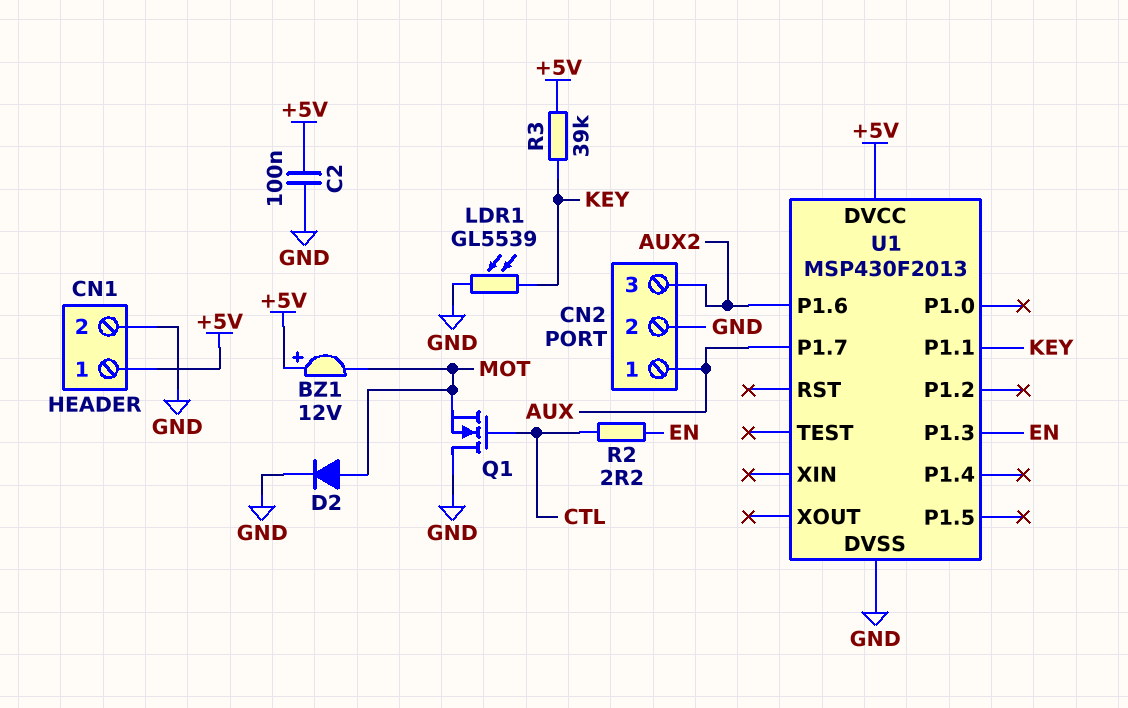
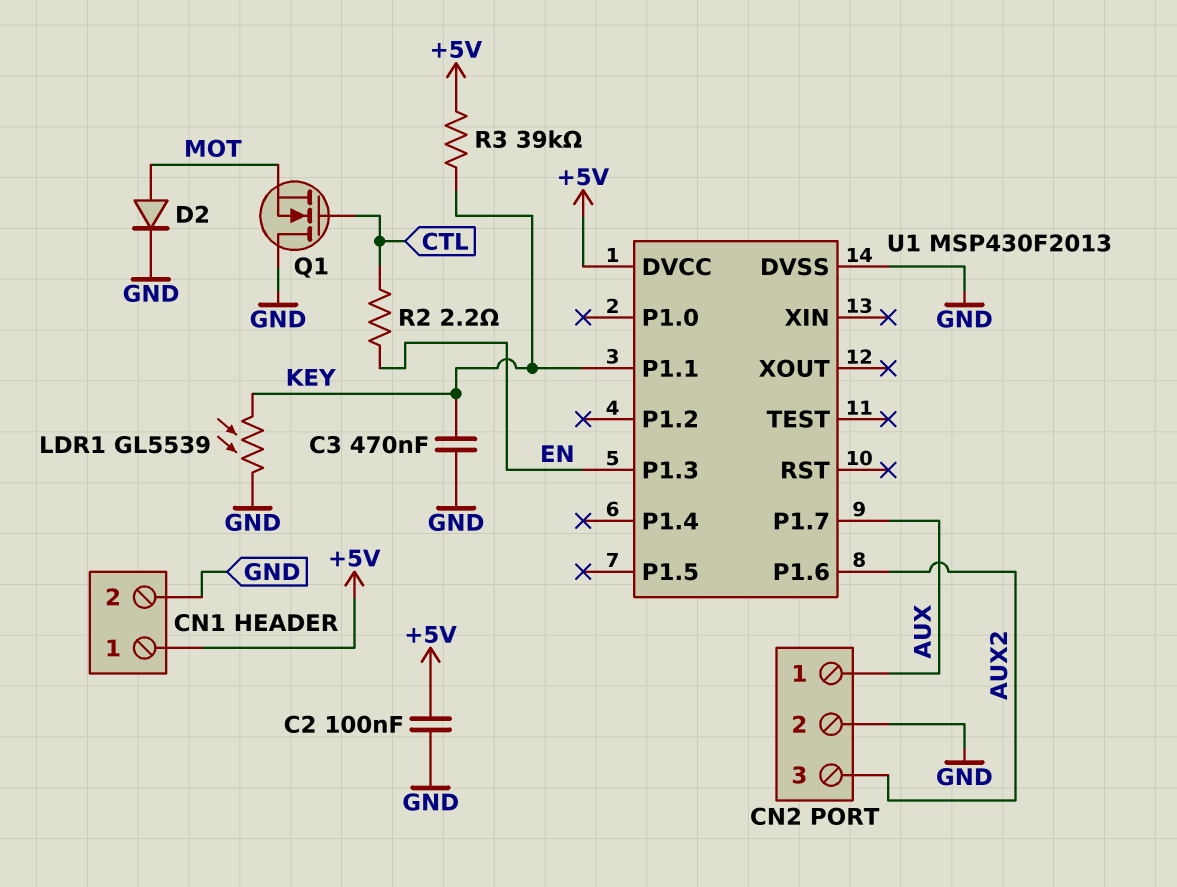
BZ1: buzzer 12V (plus +5V, minus MOT) -> none
C3: none -> 470nF (GND, KEY)

